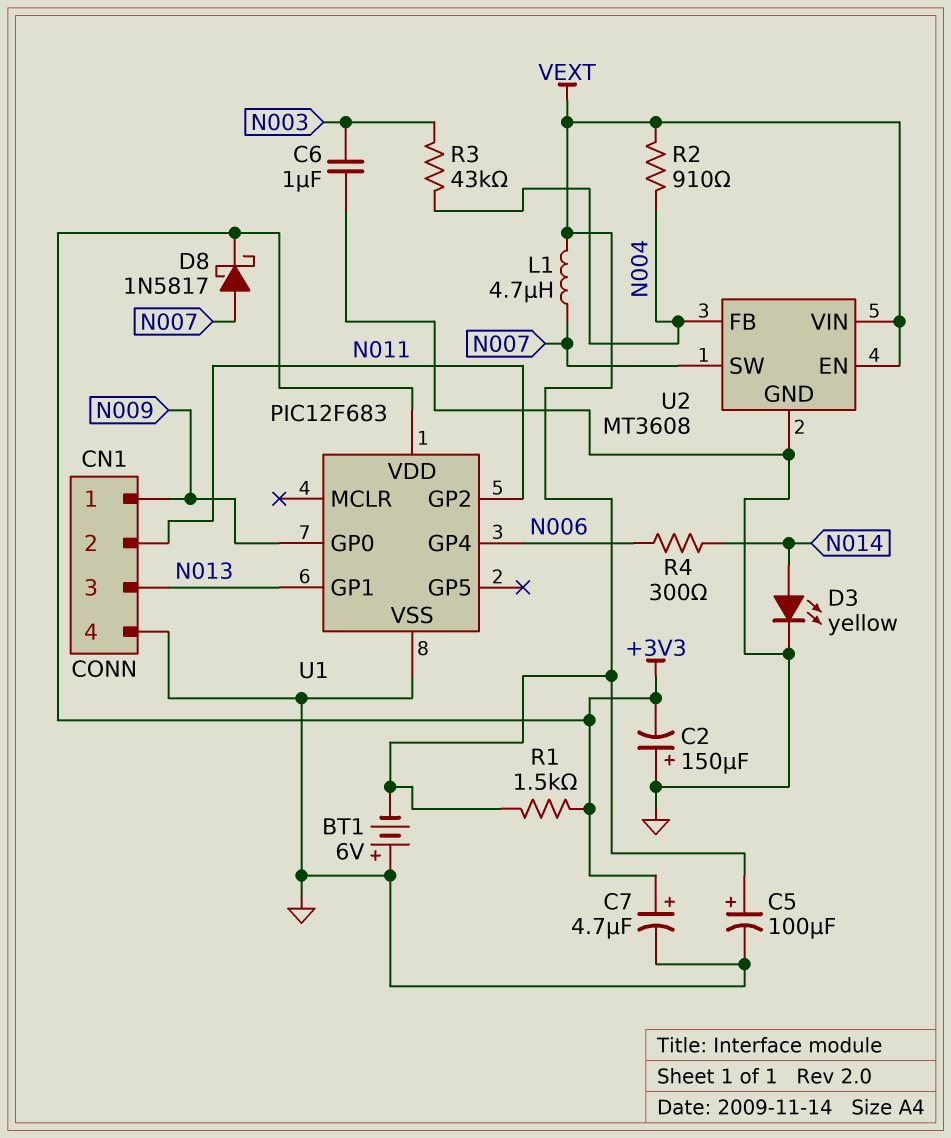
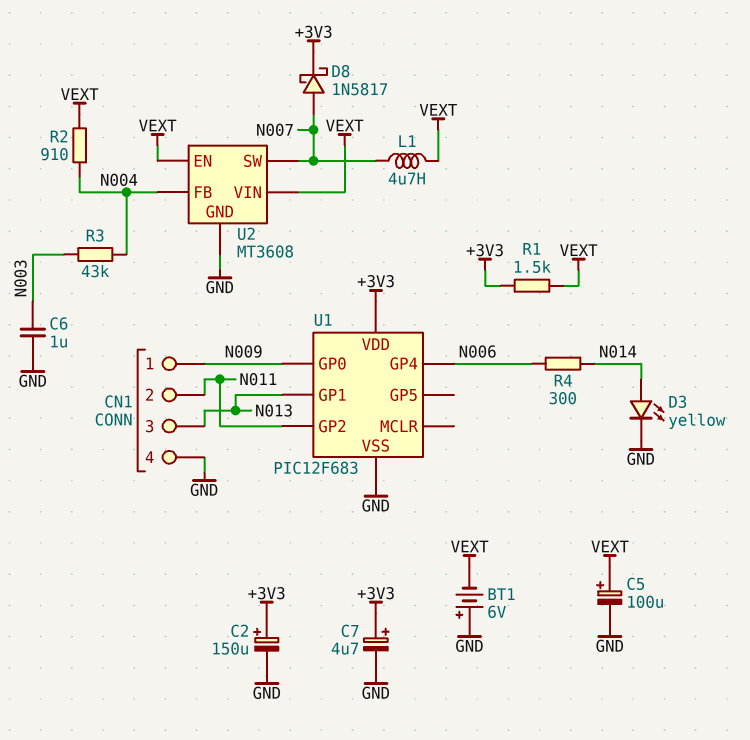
C2: 150uF (plus GND, minus +3V3) -> 150uF (plus +3V3, minus GND)

